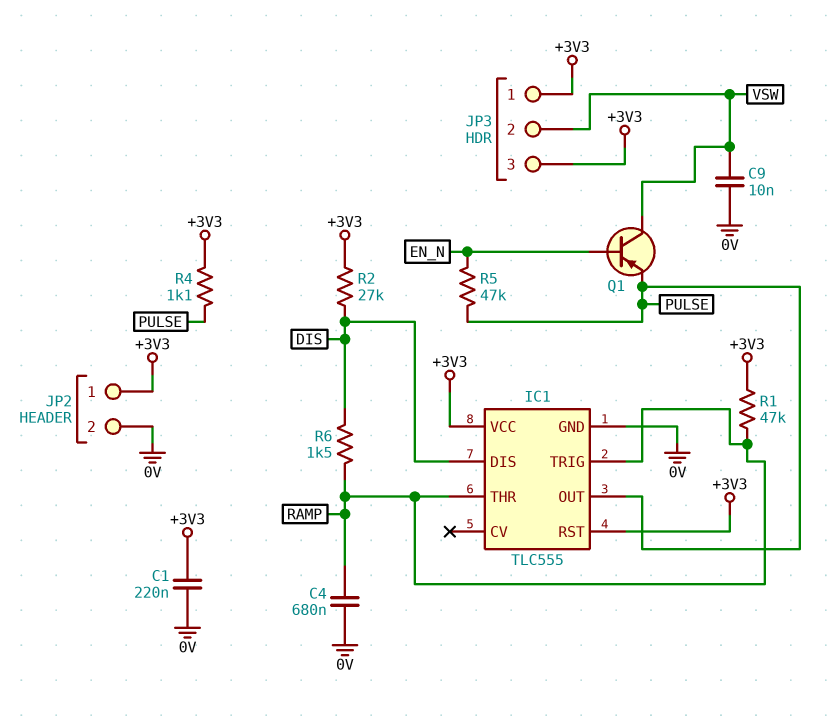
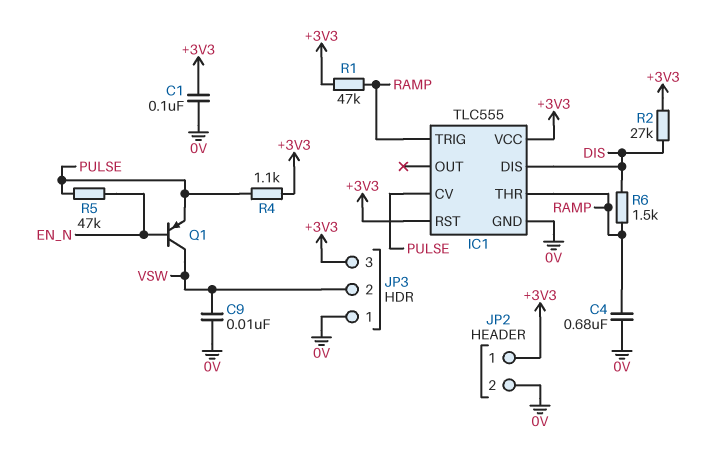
C1: 220nF (+3V3, 0V) -> 100nF (+3V3, 0V)
IC1 pin CV: none -> PULSE
IC1 pin OUT: PULSE -> none
JP3 pin 1: +3V3 -> 0V

